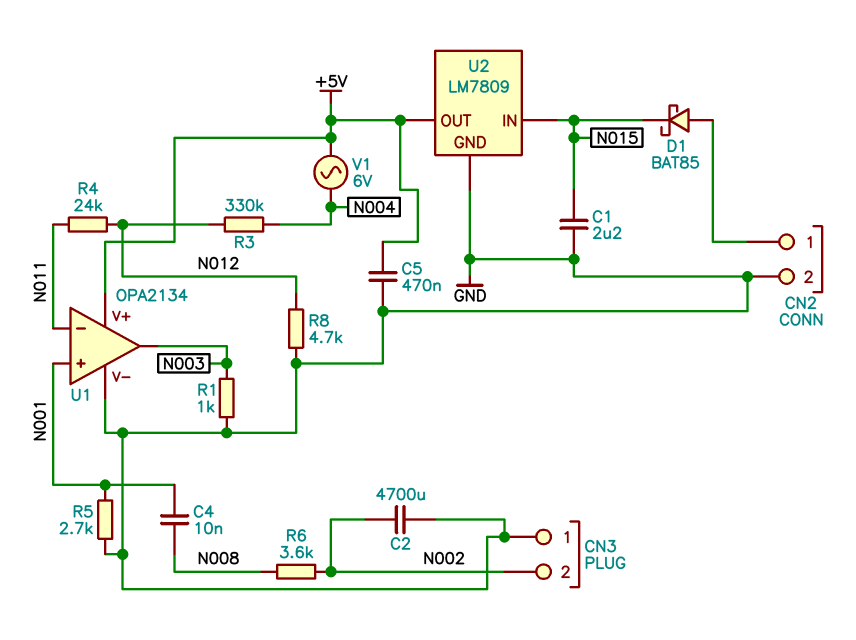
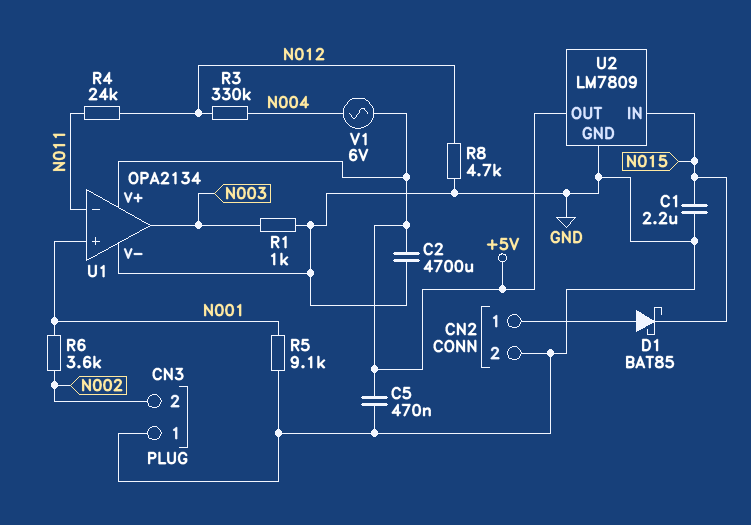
C2: 4700uF (GND, N002) -> 4700uF (+5V, GND)
C4: 10nF (N001, N008) -> none
R5: 2.7k (GND, N001) -> 9.1k (GND, N001)
R6: 3.6k (N002, N008) -> 3.6k (N001, N002)

